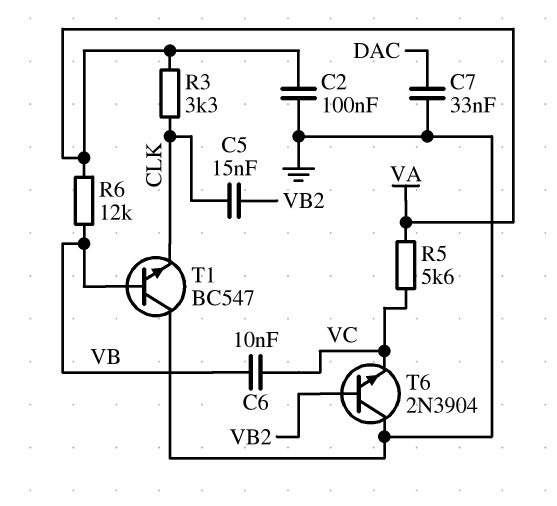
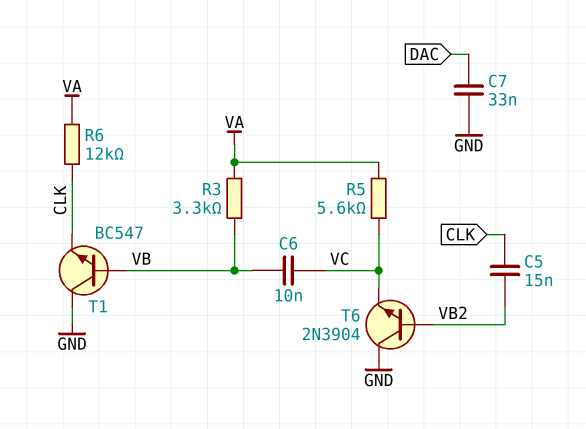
C2: 100nF (GND, VA) -> none
R3: 3.3k (CLK, VA) -> 3.3k (VA, VB)
R6: 12k (VA, VB) -> 12k (CLK, VA)

